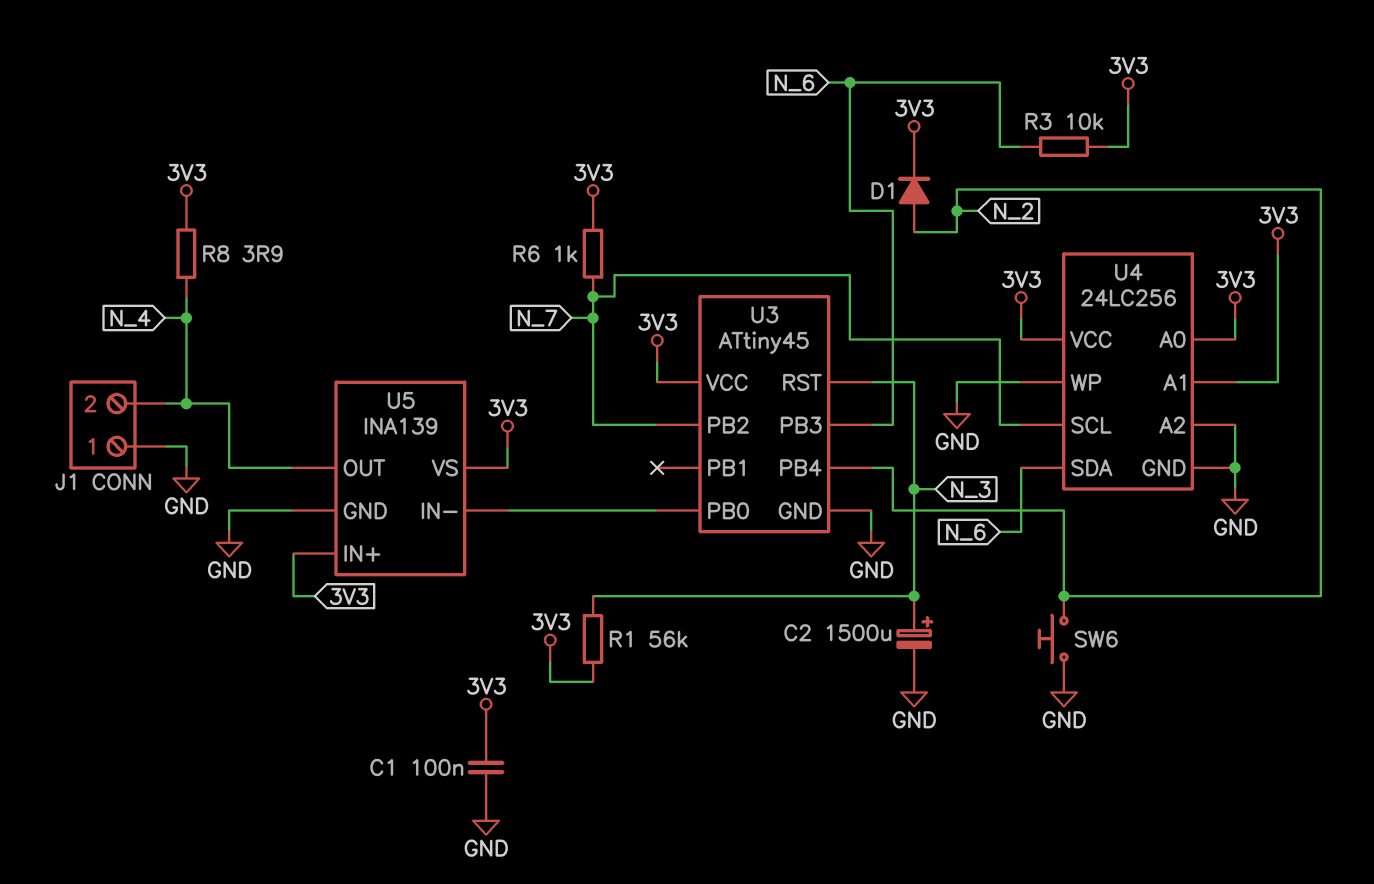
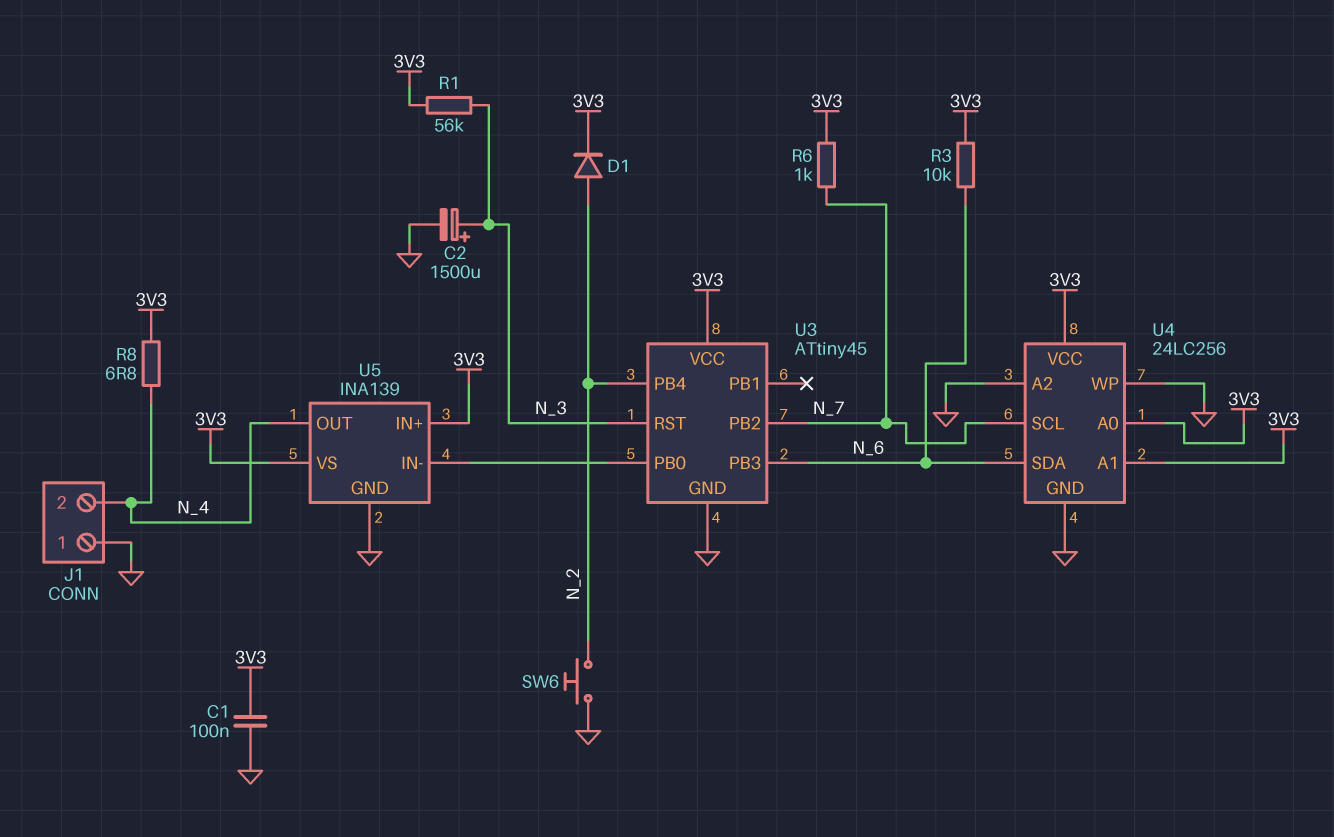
R8: 3.9 (3V3, N_4) -> 6.8 (3V3, N_4)

